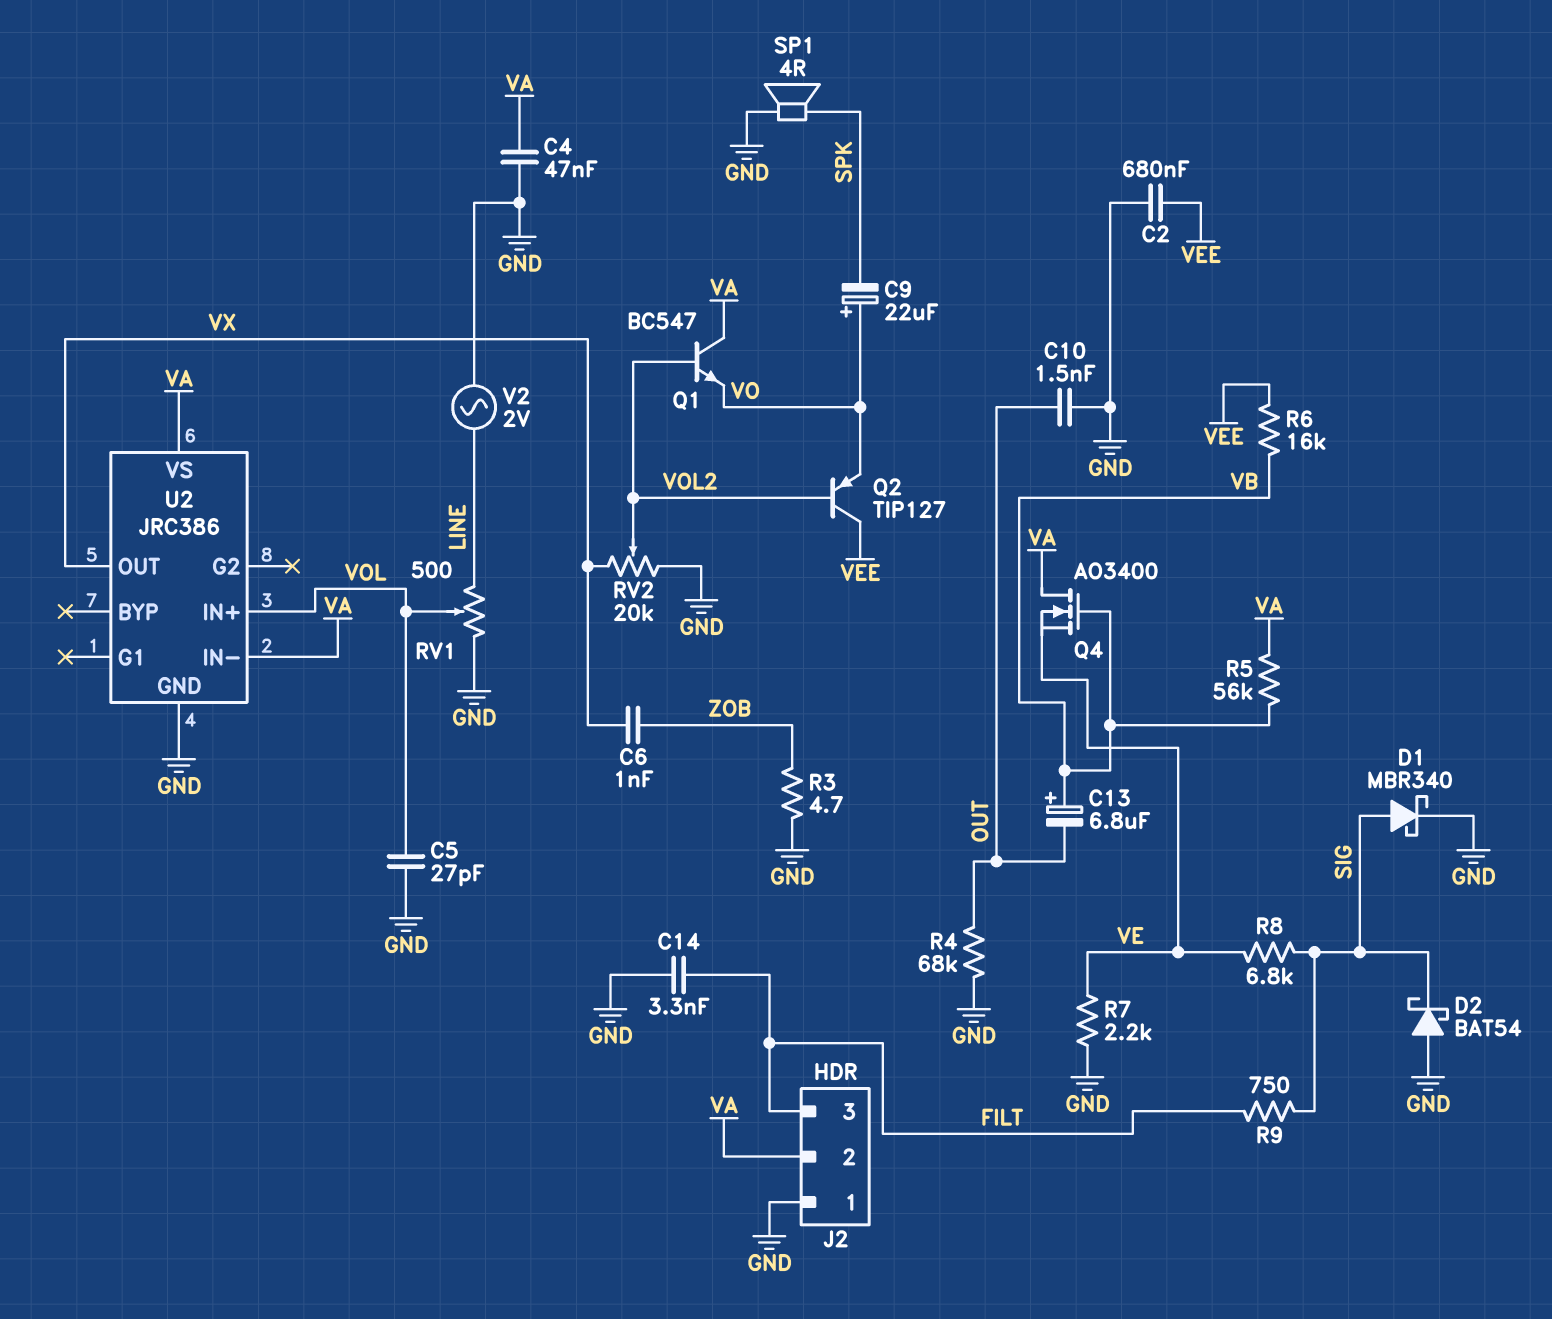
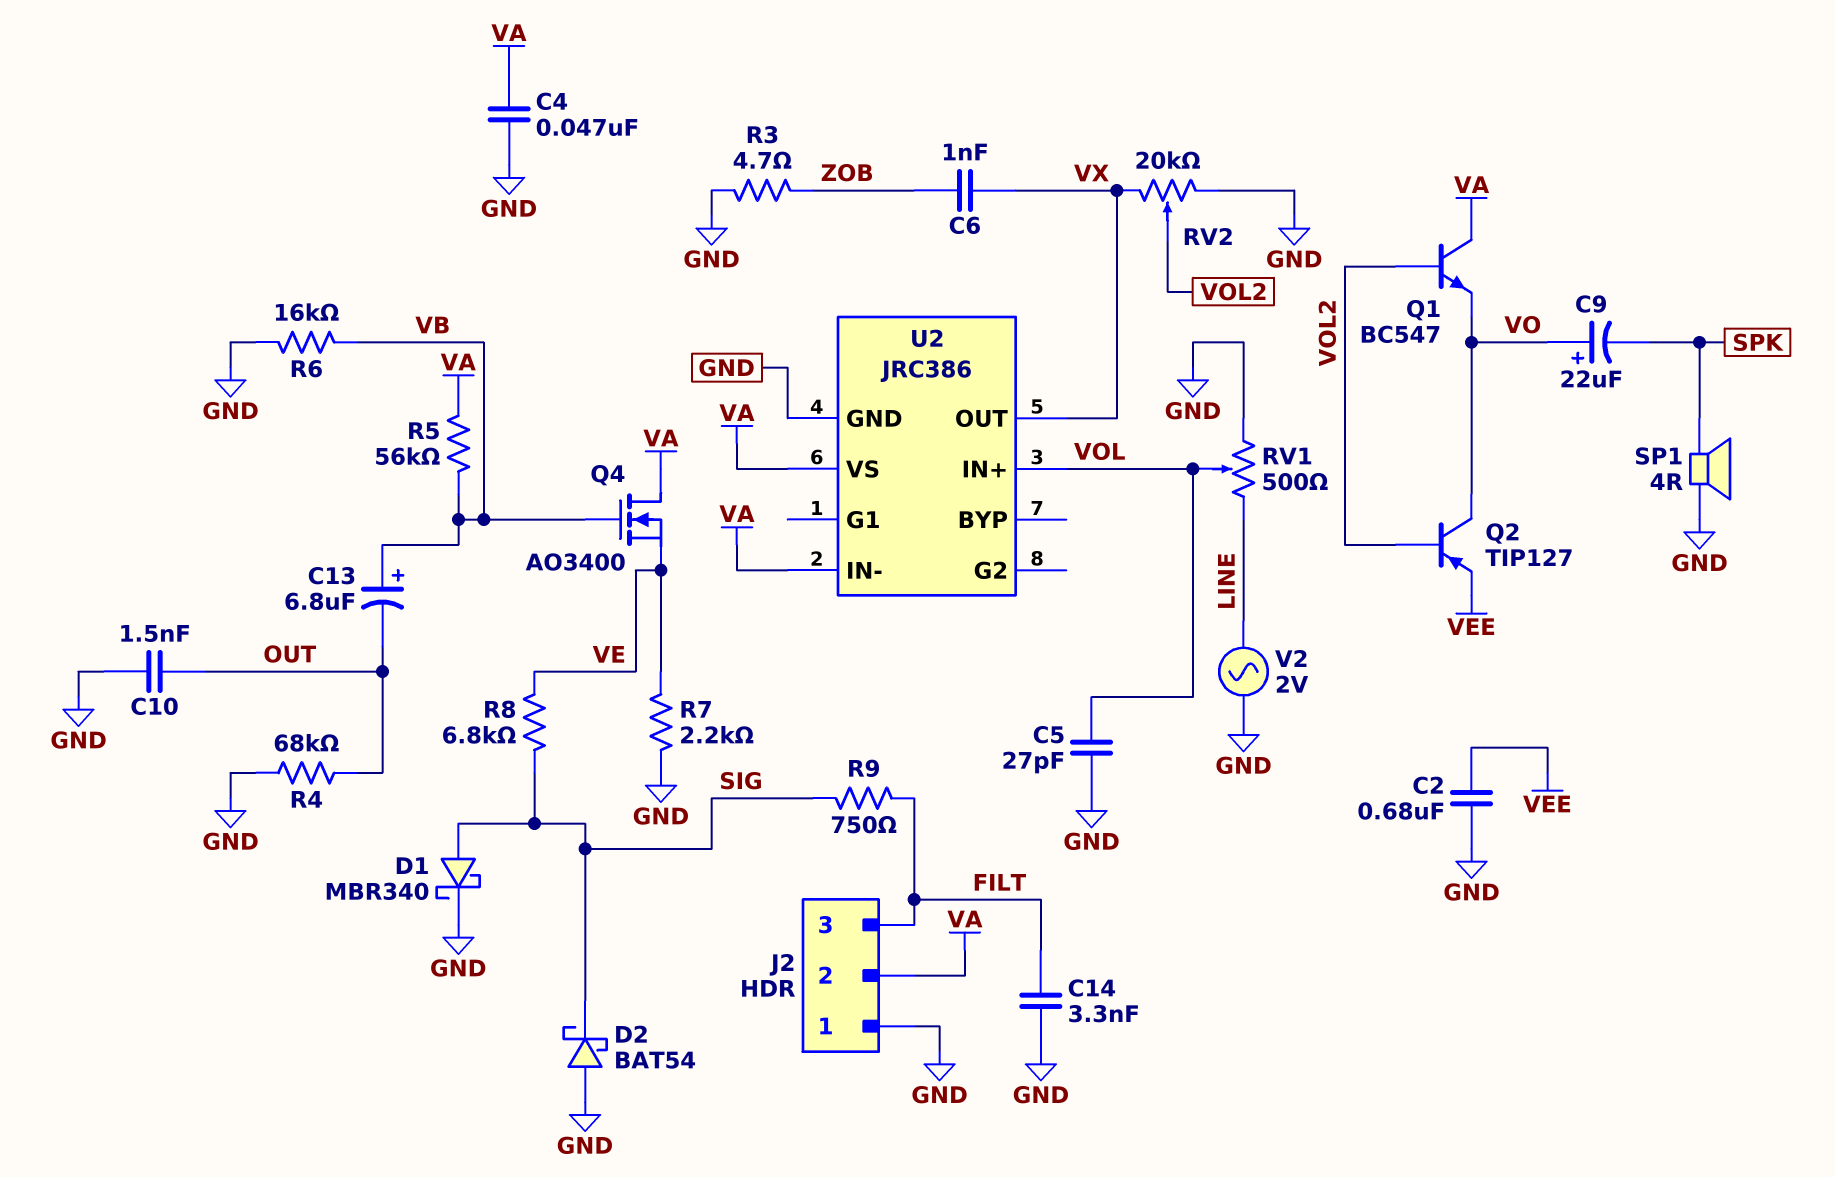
Q2: PNP TIP127 (B VOL2, C VEE, E VO) -> PNP TIP127 (B VOL2, C VO, E VEE)
R6: 16k (VB, VEE) -> 16k (GND, VB)

